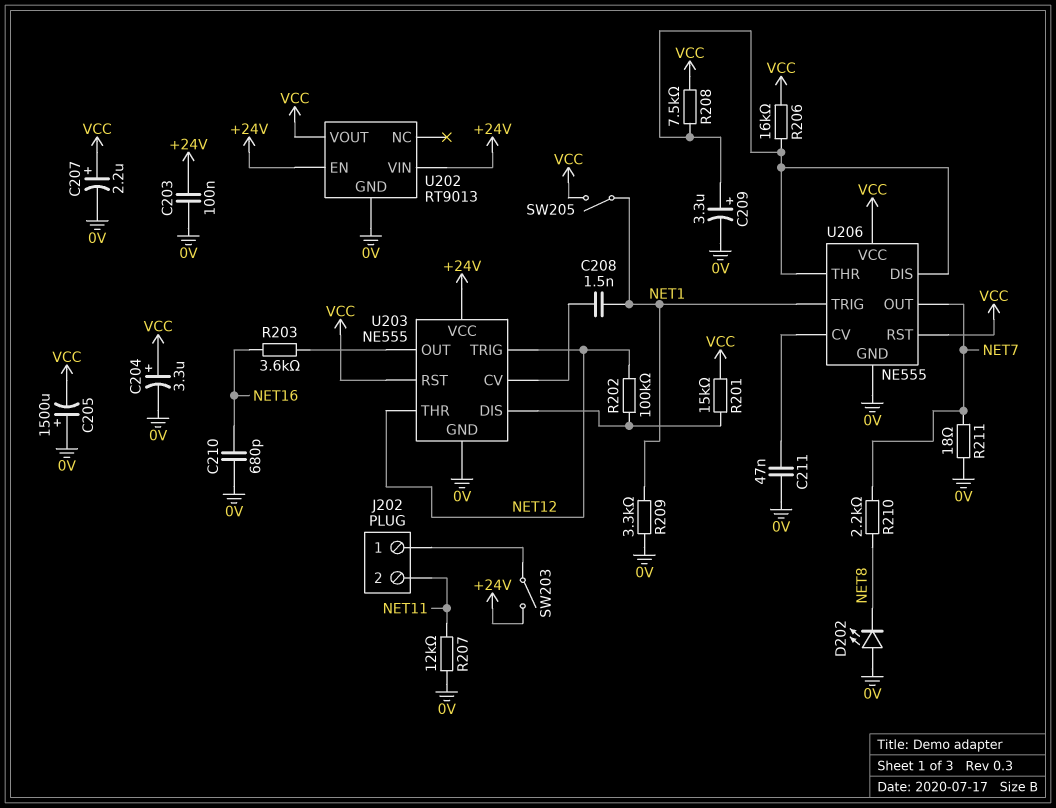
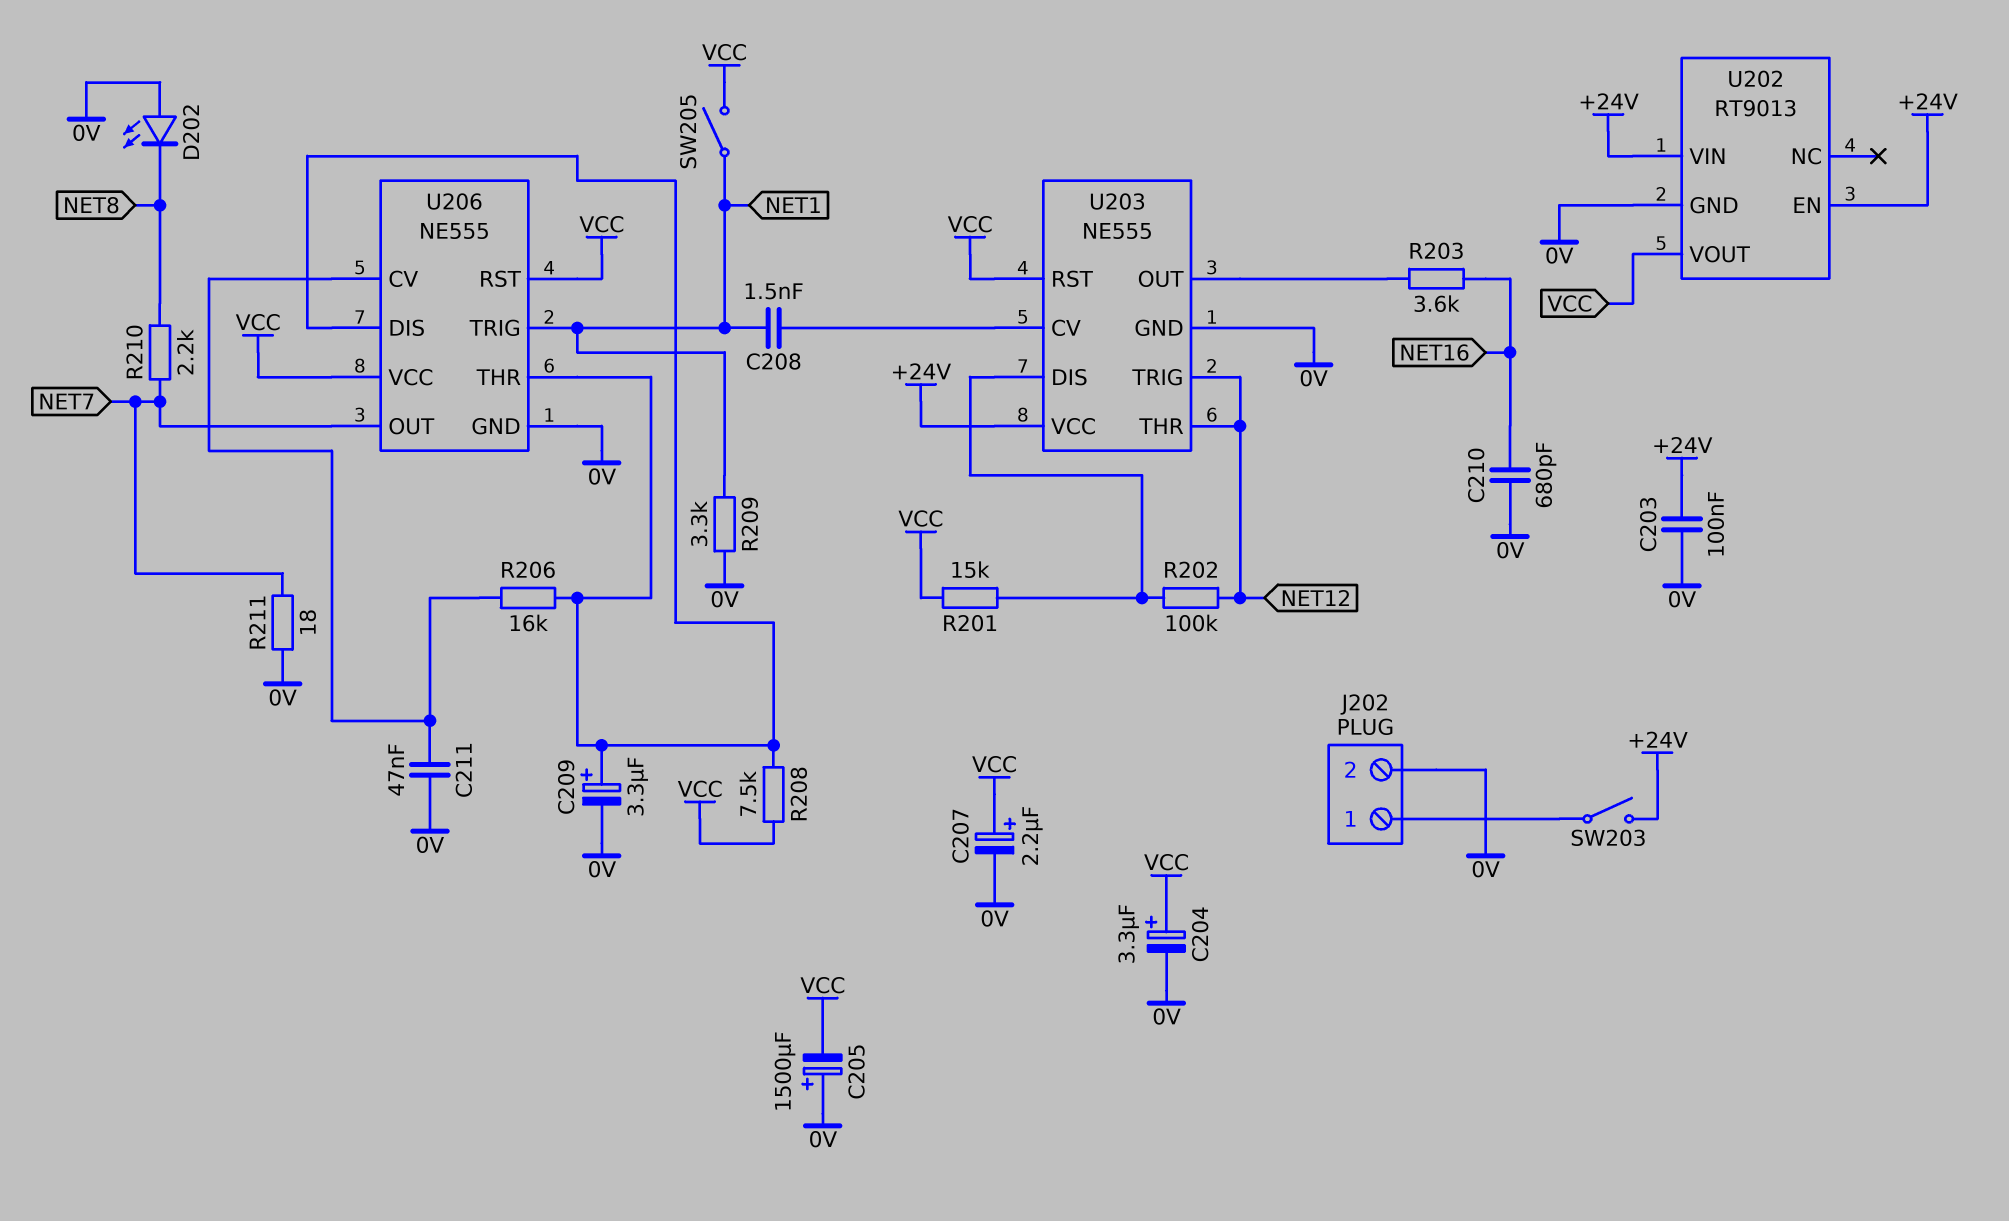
J202 pin 2: NET11 -> 0V
R206: 16k (U206/DIS, VCC) -> 16k (U206/CV, U206/DIS)
R207: 12k (0V, NET11) -> none

